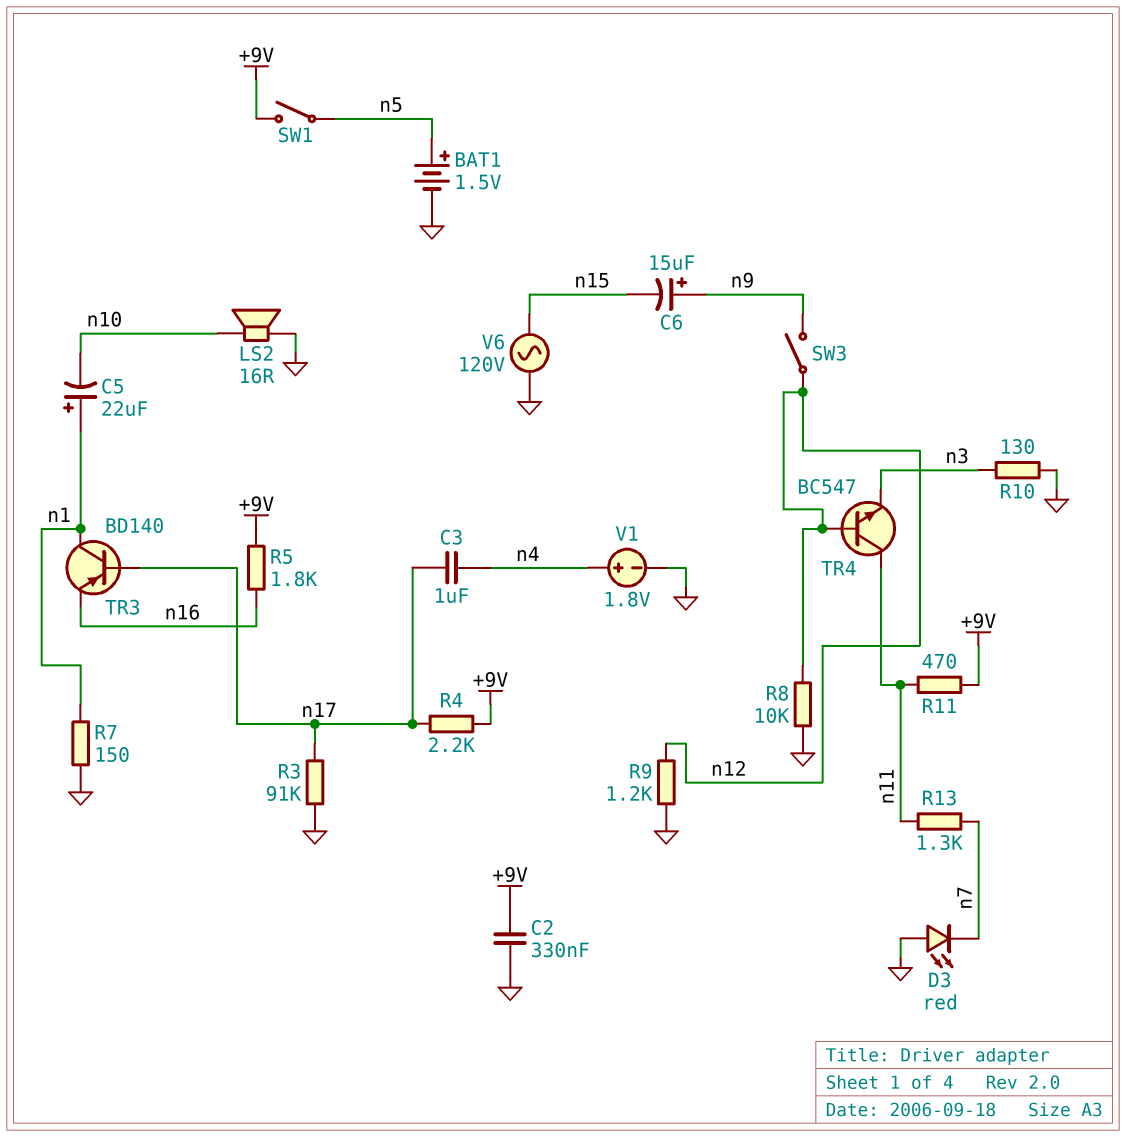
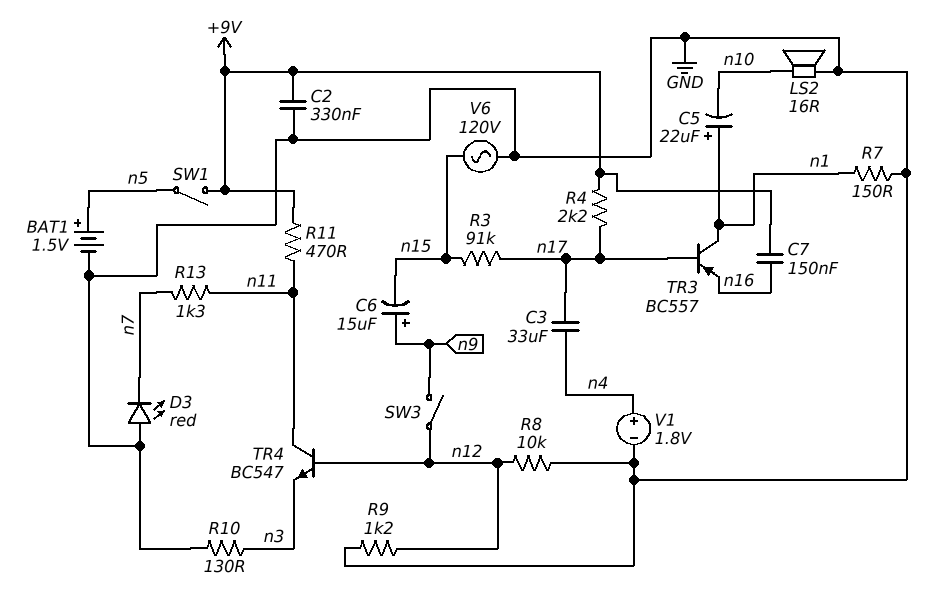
C3: 1uF (n4, n17) -> 33uF (n4, n17)
C7: none -> 150nF (+9V, n16)
R3: 91k (GND, n17) -> 91k (n15, n17)
R5: 1.8k (+9V, n16) -> none
TR3: PNP BD140 (B n17, C n1, E n16) -> PNP BC557 (B n17, C n1, E n16)

